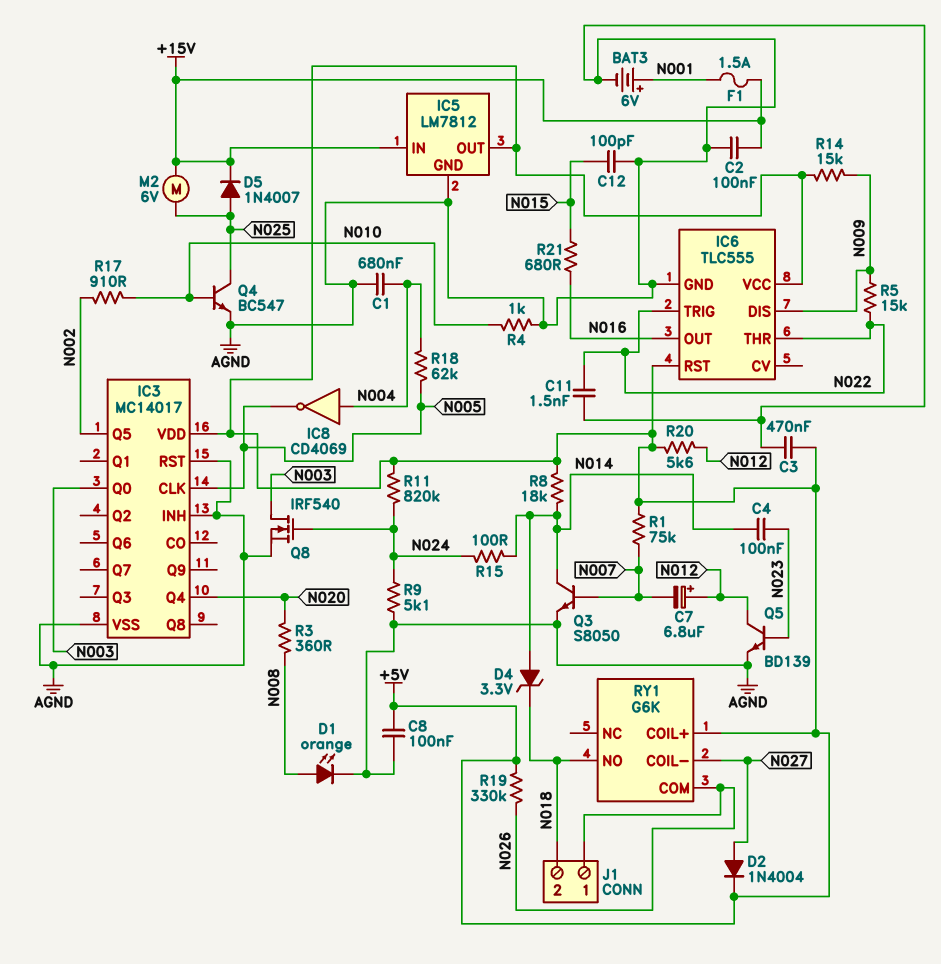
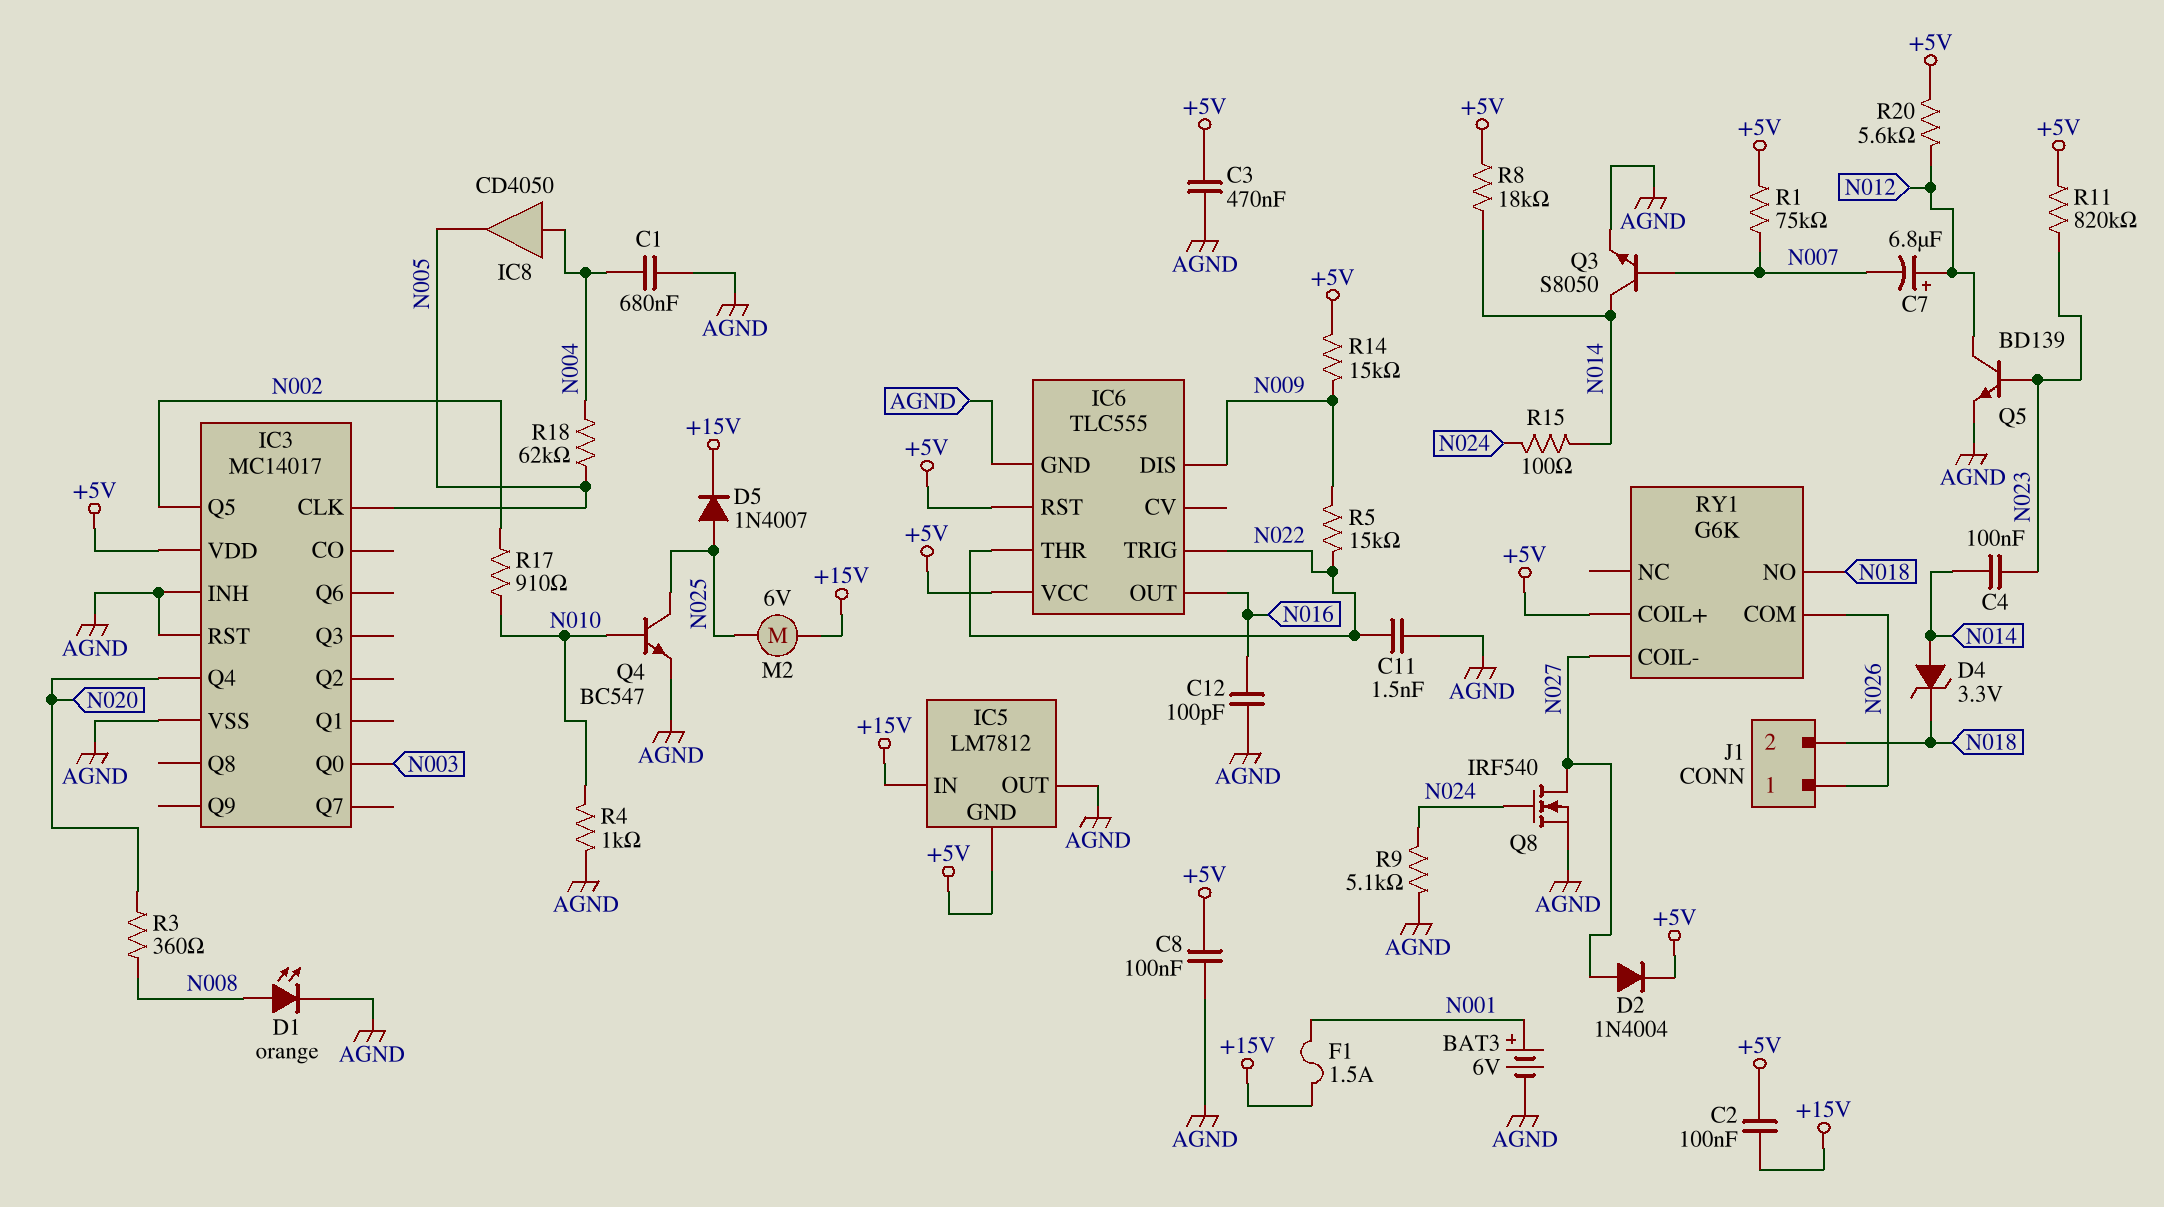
C2: 100nF (+15V, AGND) -> 100nF (+5V, +15V)
C12: 100pF (AGND, N015) -> 100pF (AGND, N016)
IC5 pin GND: AGND -> +5V
IC5 pin OUT: +5V -> AGND
IC8: NOT CD4069 (in N004, out N005) -> buffer CD4050 (in N004, out N005)
Q8: NMOS IRF540 (G N024, D N003, S AGND) -> NMOS IRF540 (G N024, D N027, S AGND)
R11: 820k (+5V, N024) -> 820k (+5V, N023)
R19: 330k (+5V, N026) -> none
R21: 680 (N015, N016) -> none

